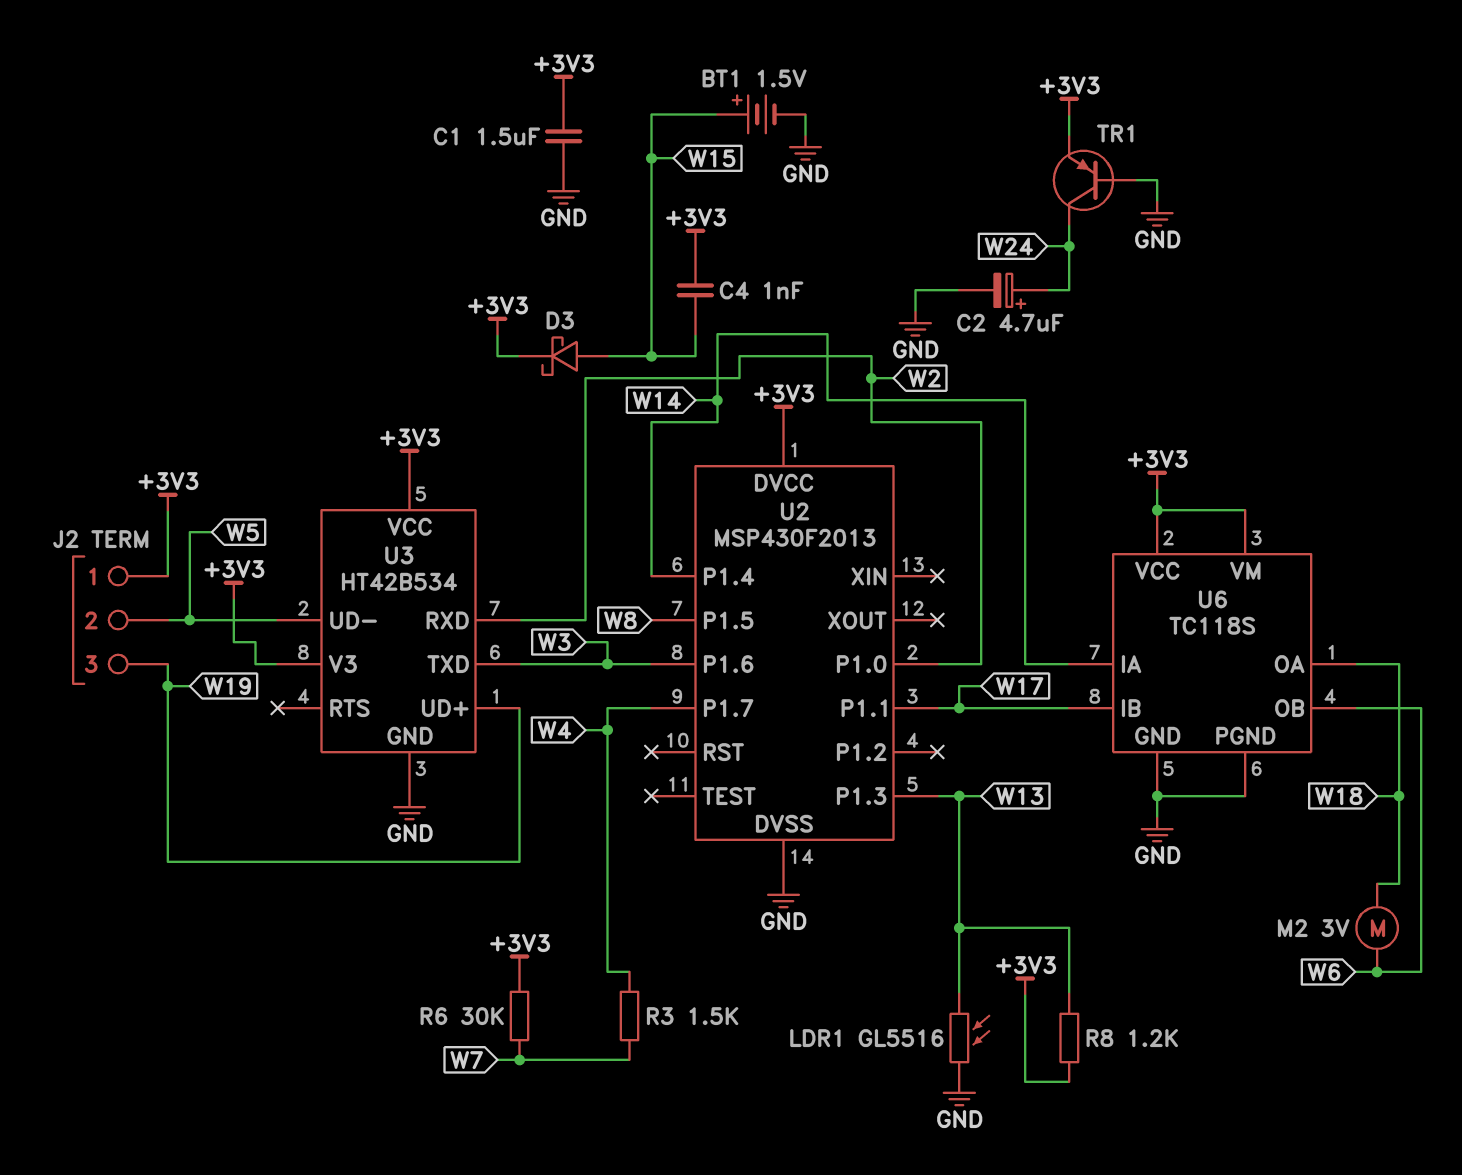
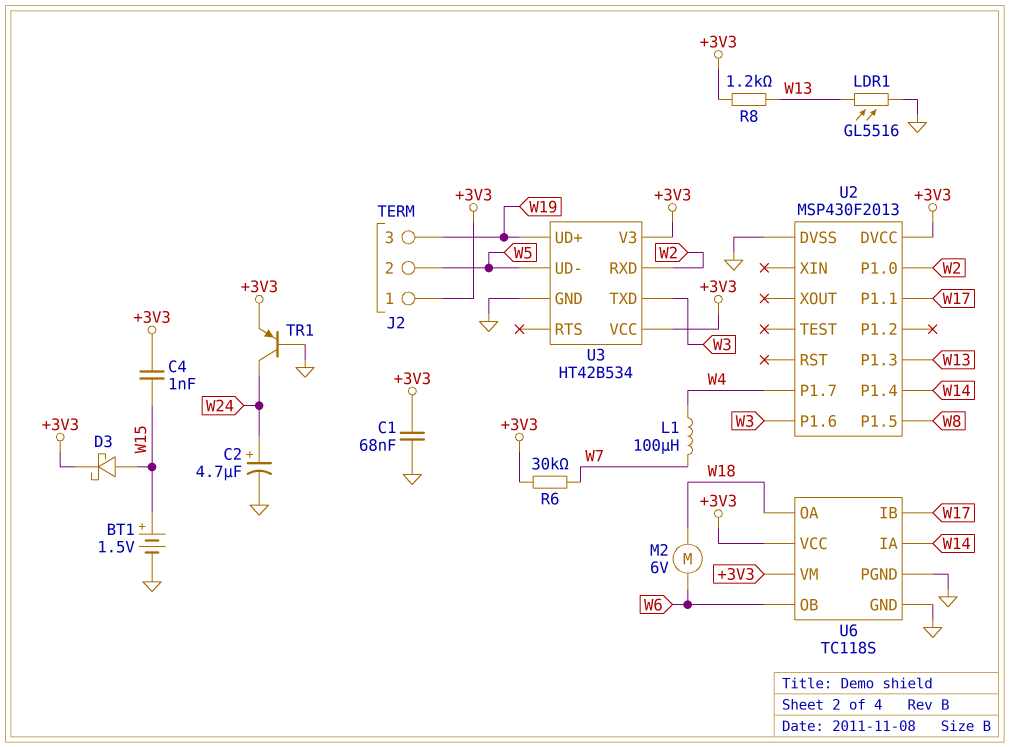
C1: 1.5uF (+3V3, GND) -> 68nF (+3V3, GND)
L1: none -> 100uH (W4, W7)
M2: motor 3V (W6, W18) -> motor 6V (W6, W18)
R3: 1.5k (W4, W7) -> none

